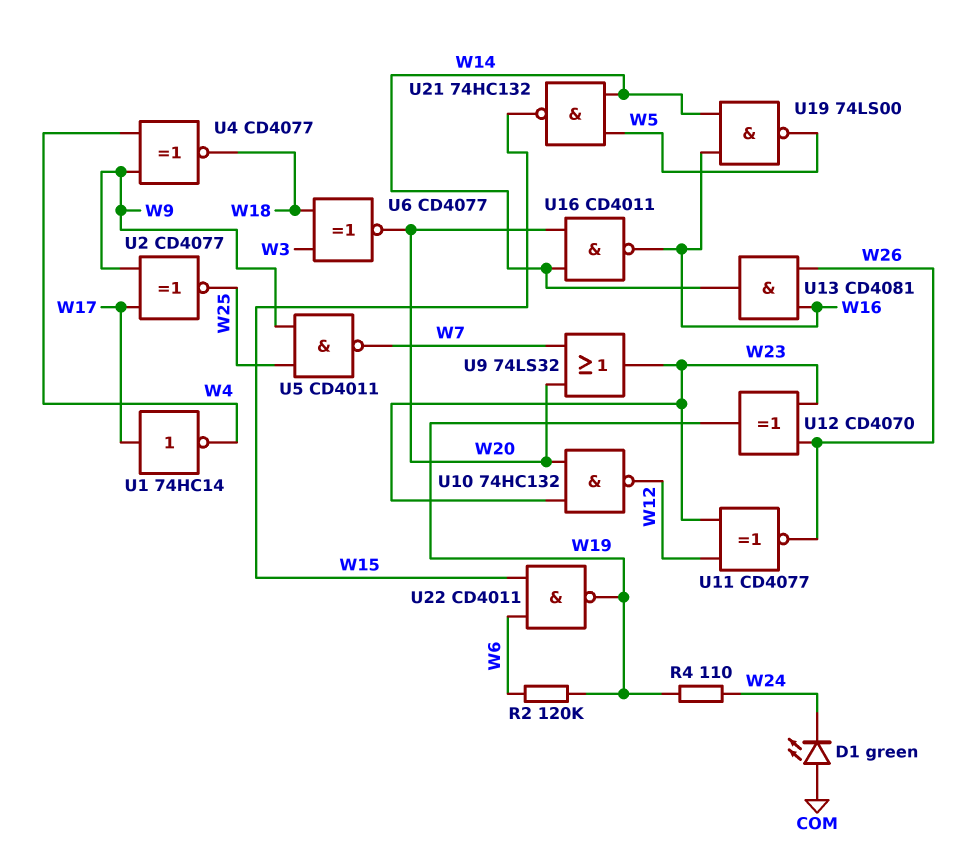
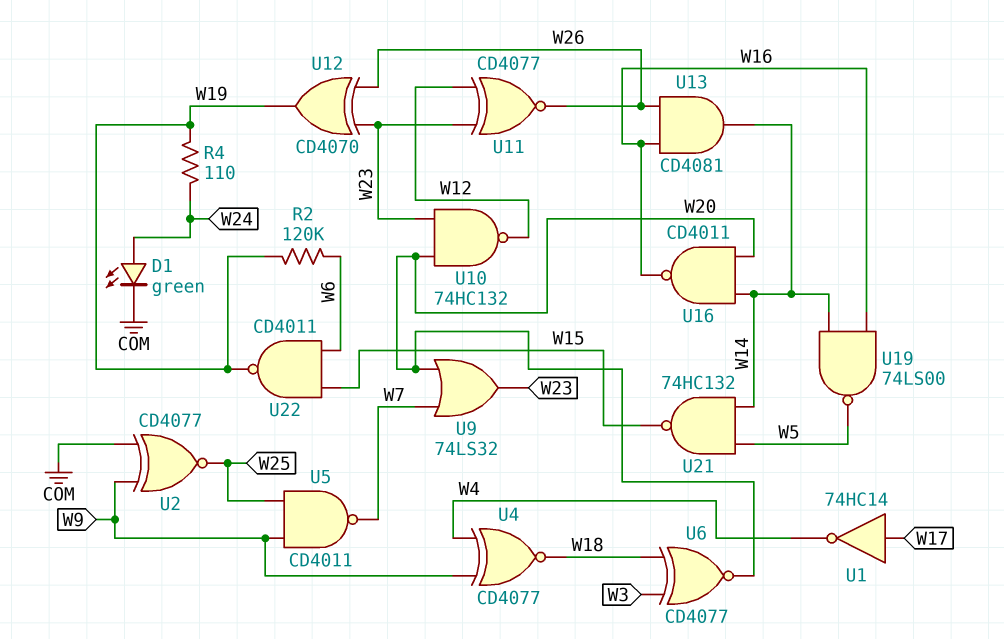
D1: LED green (A COM, K W24) -> LED green (A W24, K COM)
U2: XNOR CD4077 (in W9, in W17, out W25) -> XNOR CD4077 (in COM, in W9, out W25)

